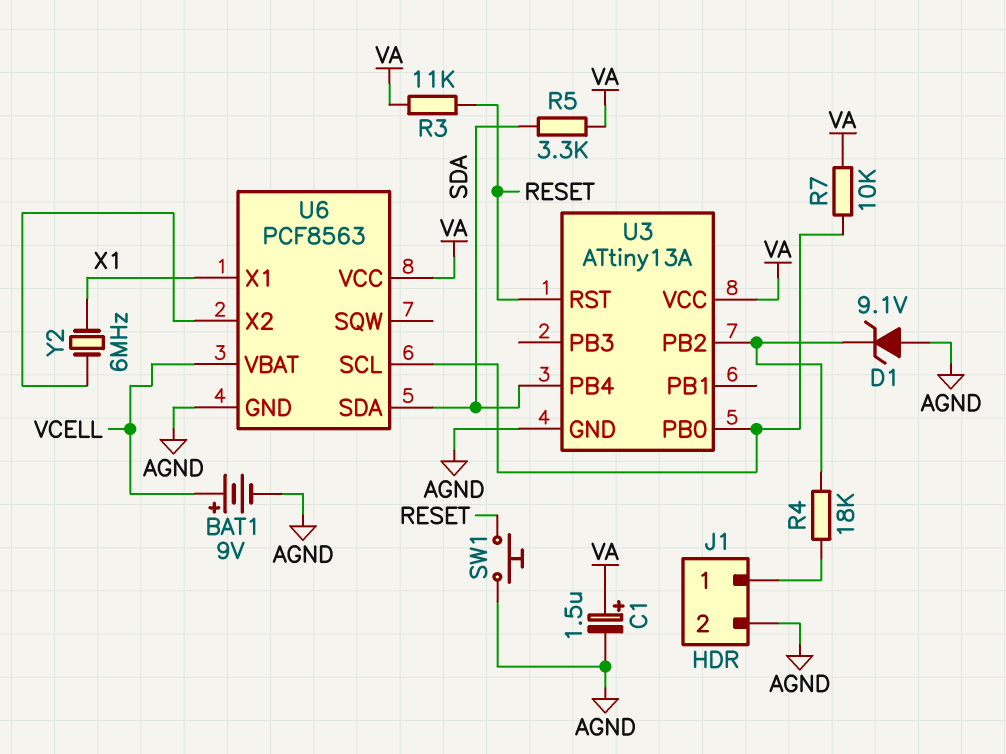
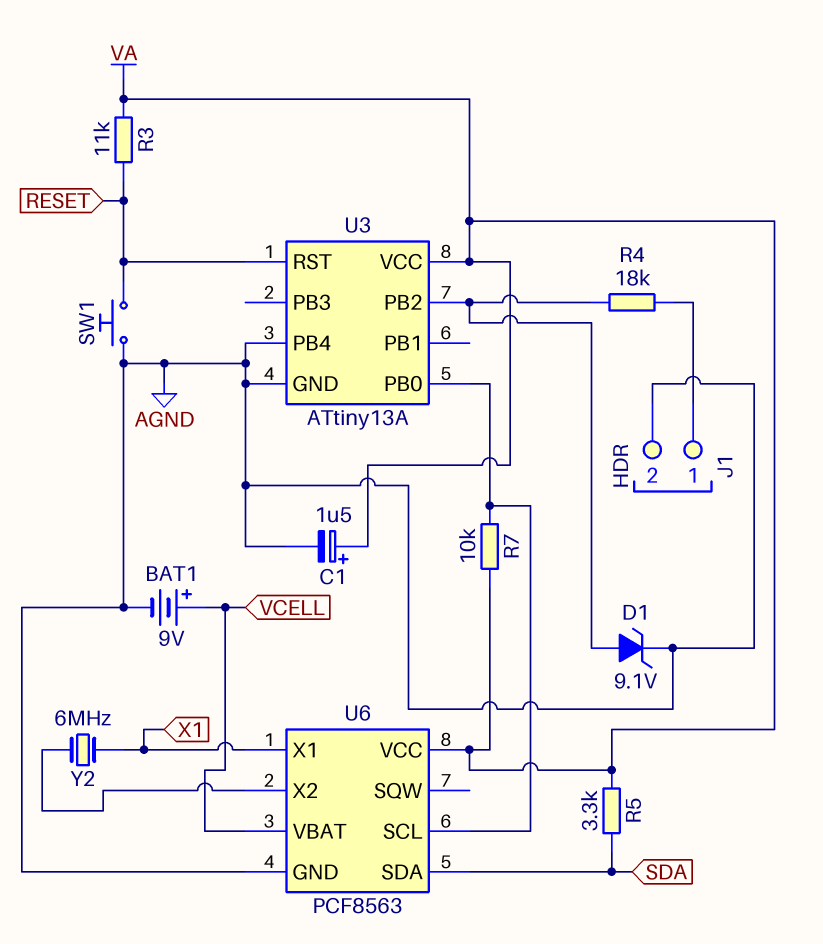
D1: zener 9.1V (A AGND, K U3/PB2) -> zener 9.1V (A U3/PB2, K AGND)
U3 pin PB4: SDA -> AGND

